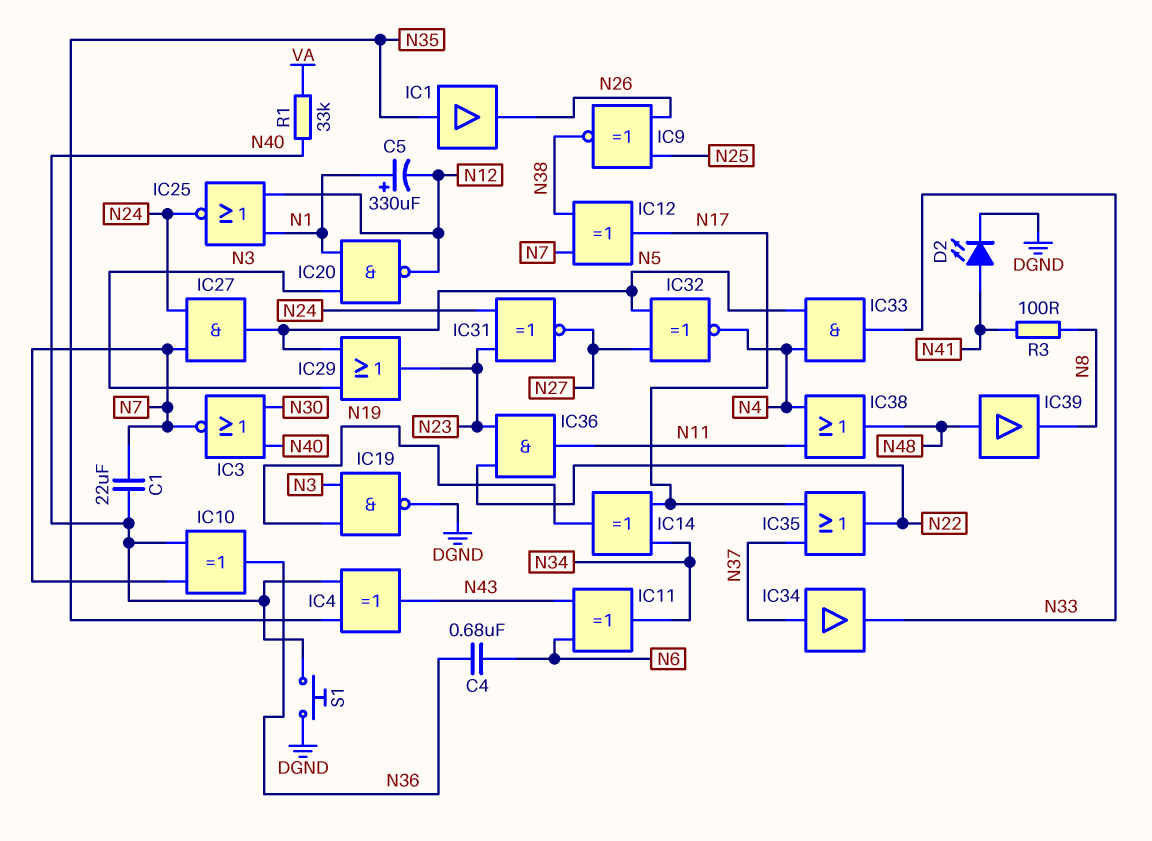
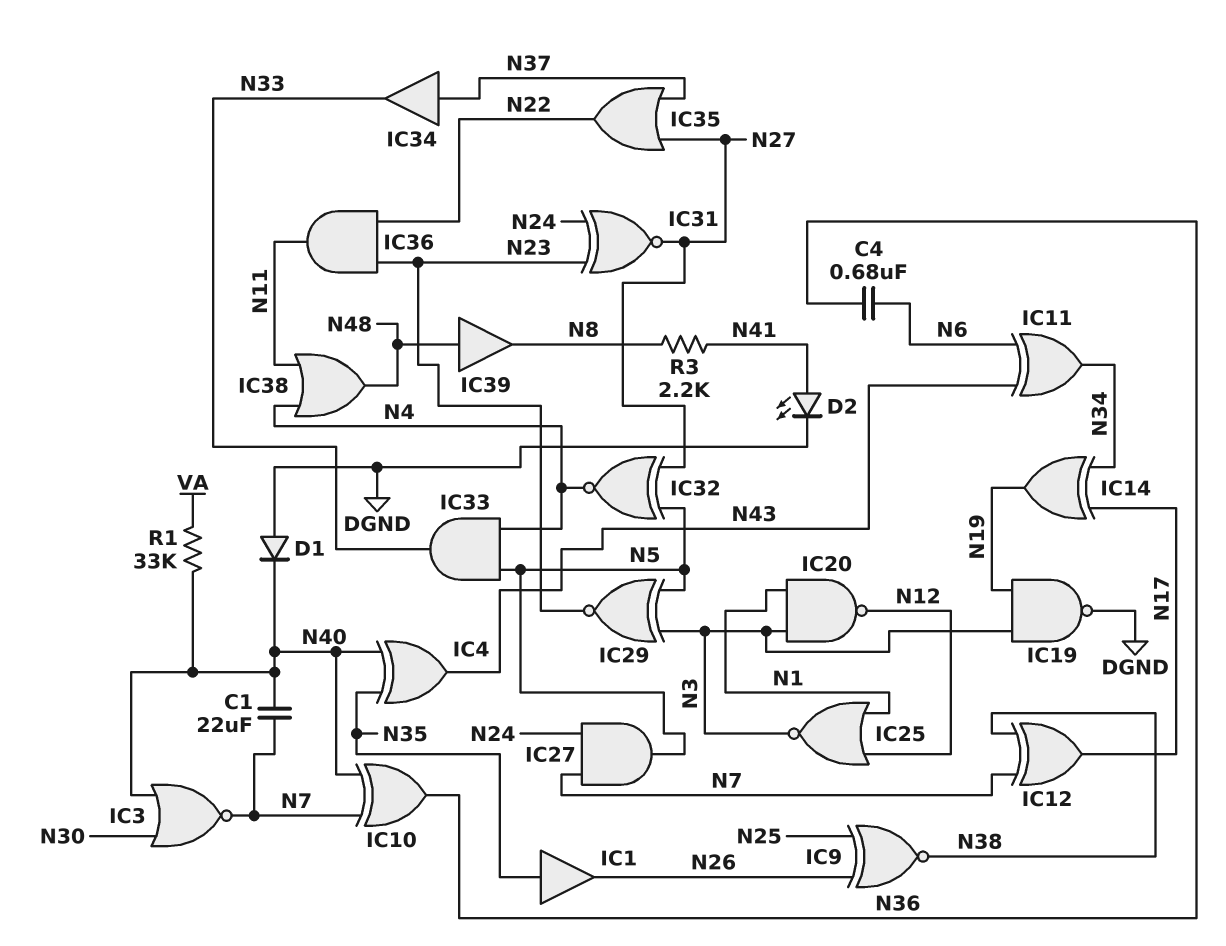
C5: 330uF (plus N1, minus N12) -> none
D1: none -> diode (A DGND, K N40)
IC25: NOR (in N1, in N12, out N24) -> NOR (in N1, in N12, out N3)
IC29: OR (in N3, in N5, out N23) -> XNOR (in N3, in N5, out N23)
IC35: OR (in N17, in N37, out N22) -> OR (in N27, in N37, out N22)
R3: 100 (N8, N41) -> 2.2k (N8, N41)
S1: button (DGND, N40) -> none

